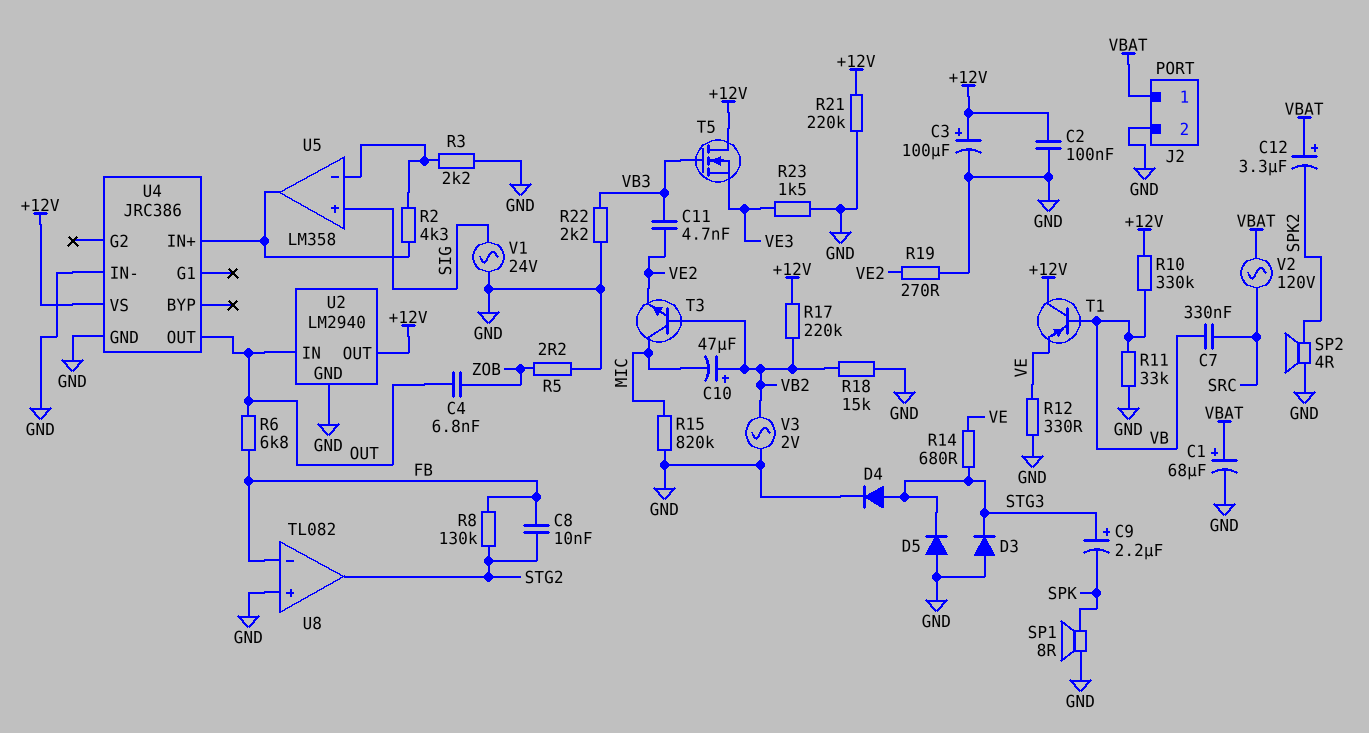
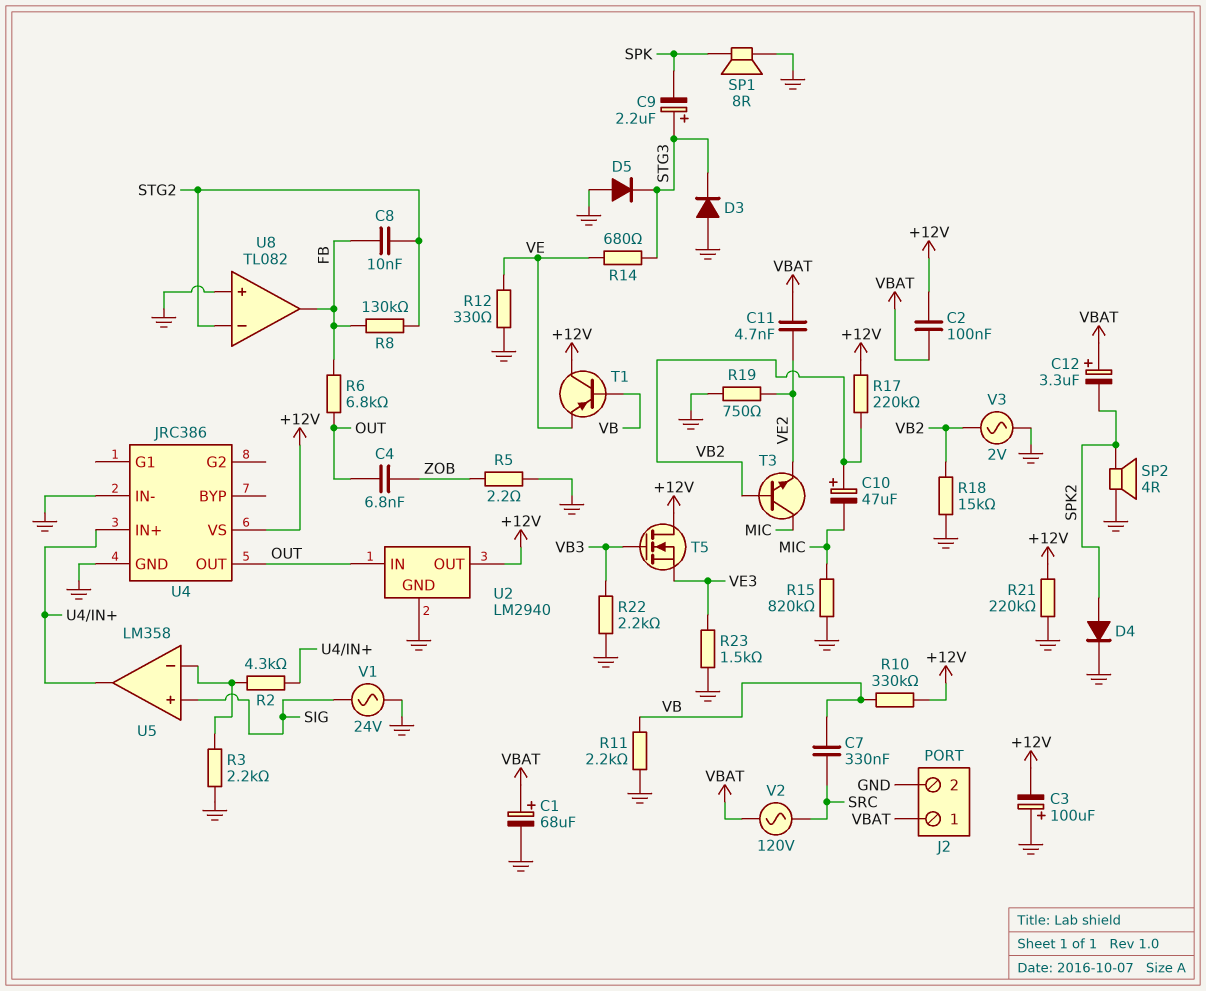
C2: 100nF (+12V, GND) -> 100nF (+12V, VBAT)
C3: 100uF (plus +12V, minus GND) -> 100uF (plus GND, minus +12V)
C11: 4.7nF (VB3, VE2) -> 4.7nF (VBAT, VE2)
D4: diode (A STG3, K GND) -> diode (A SPK2, K GND)
R11: 33k (GND, VB) -> 2.2k (GND, VB)
R19: 270 (GND, VE2) -> 750 (GND, VE2)
U8 pin in-: FB -> STG2
U8 pin out: STG2 -> FB

